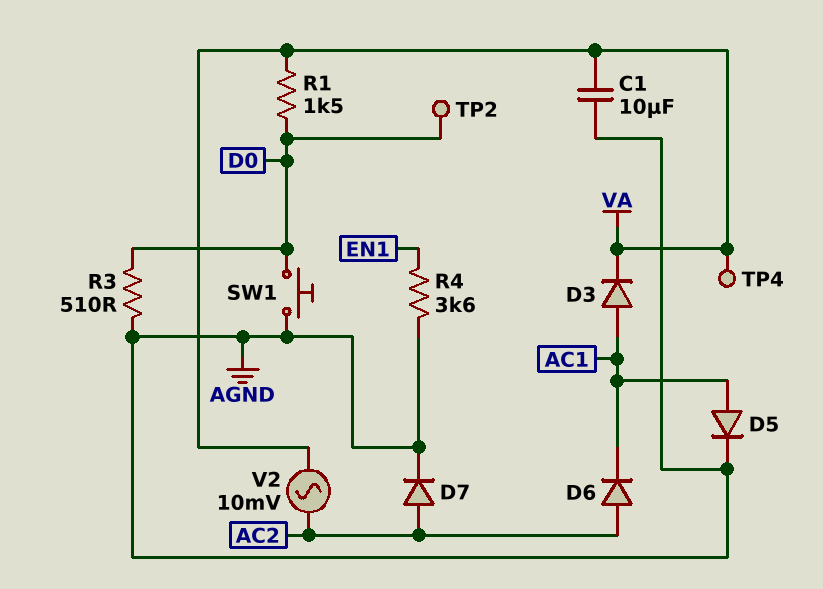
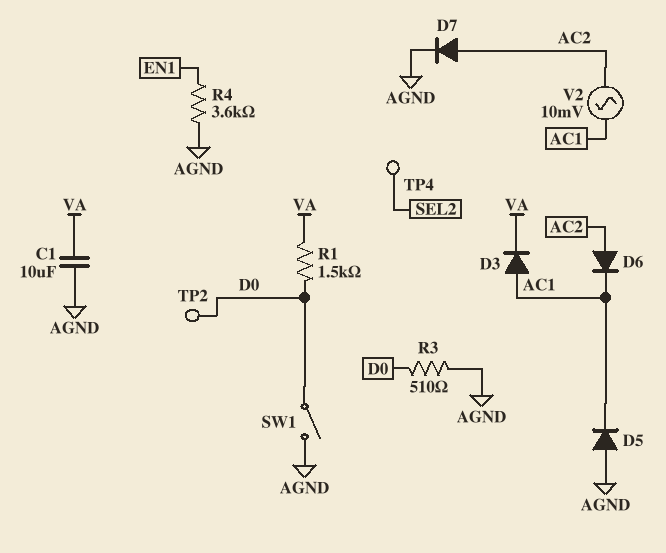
D5: diode (A AC1, K AGND) -> diode (A AGND, K AC1)
SW1: button (AGND, D0) -> switch (AGND, D0)
TP4: test point (VA) -> test point (SEL2)
V2: AC 10mV (AC2, VA) -> AC 10mV (AC1, AC2)

